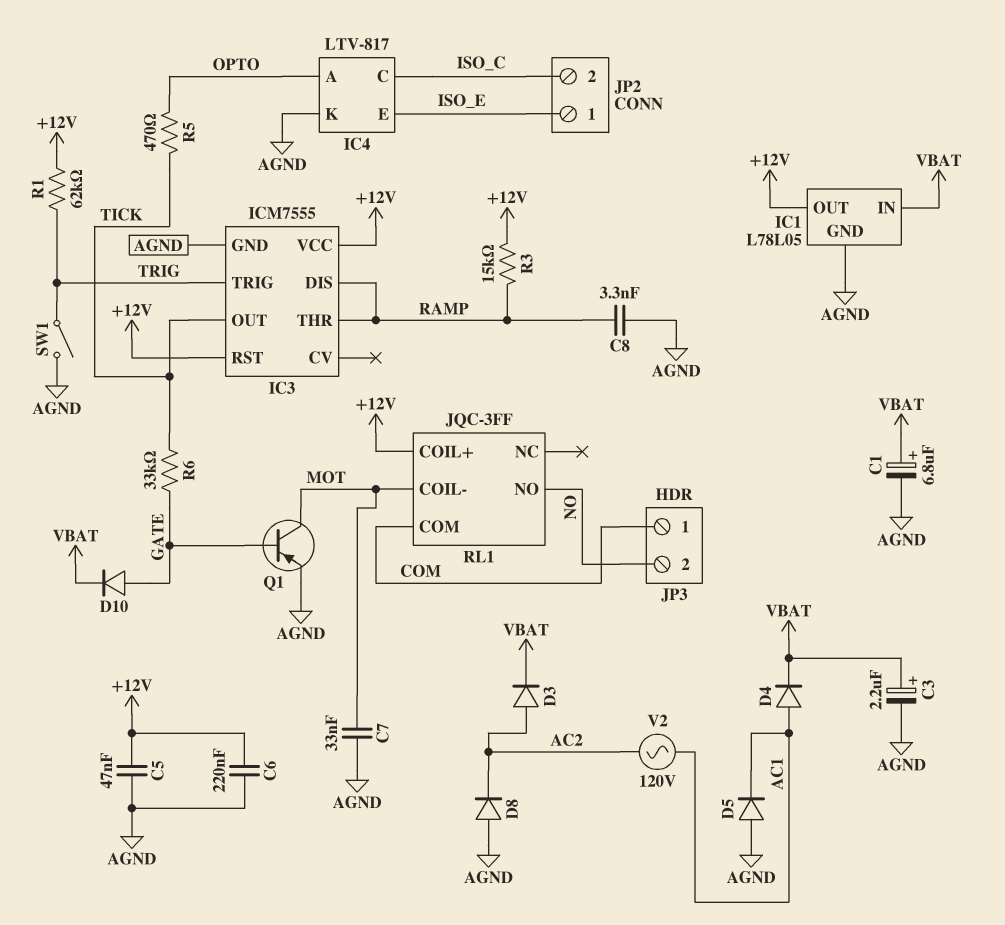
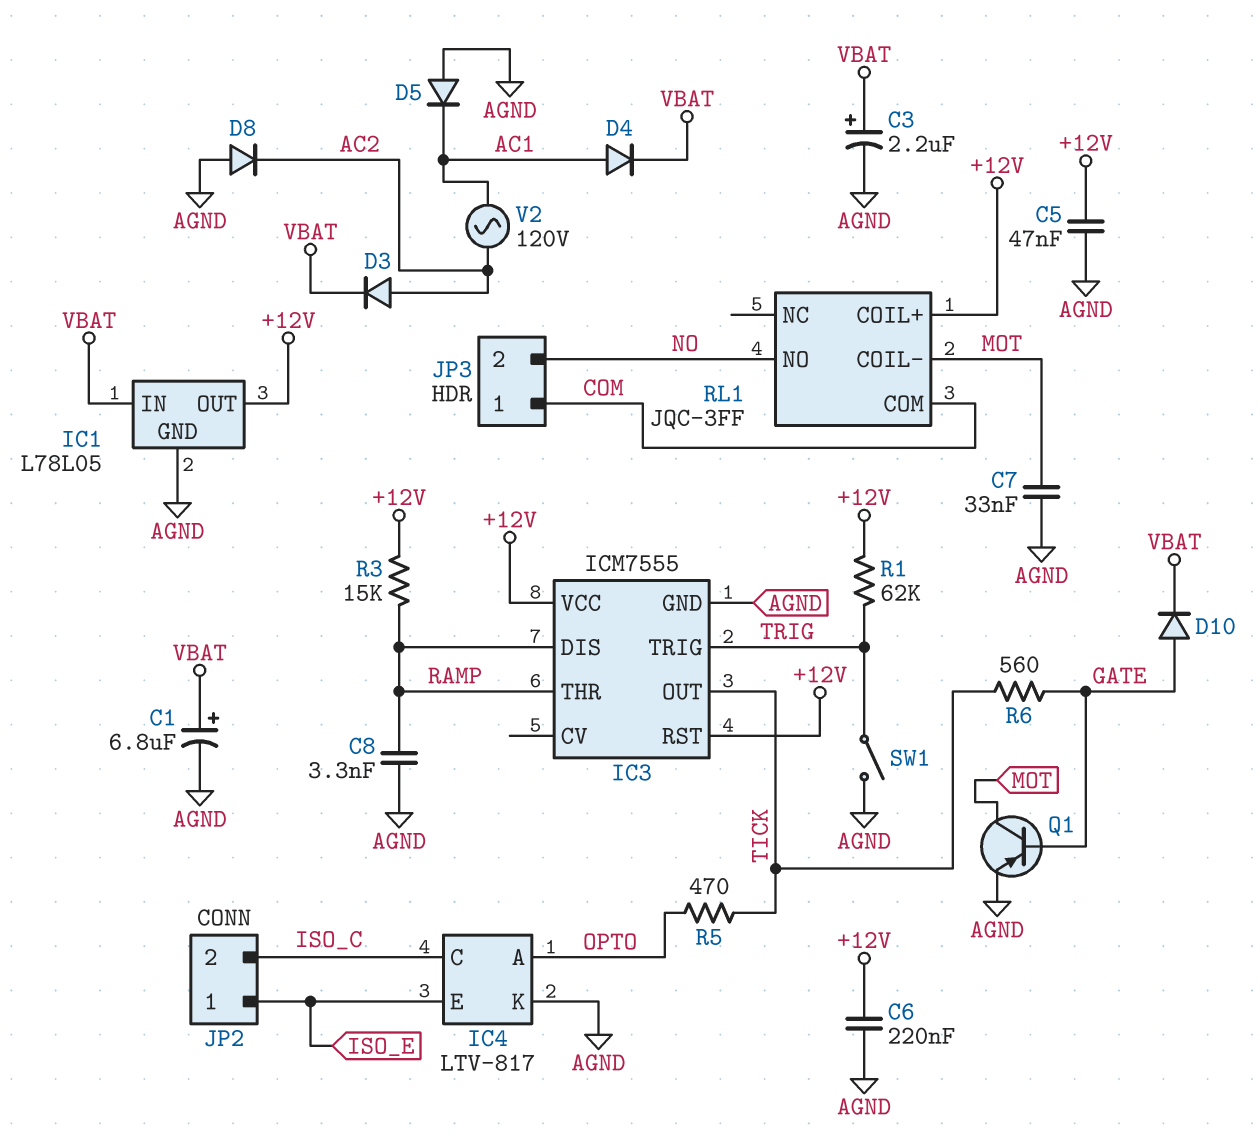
R6: 33k (GATE, TICK) -> 560 (GATE, TICK)

